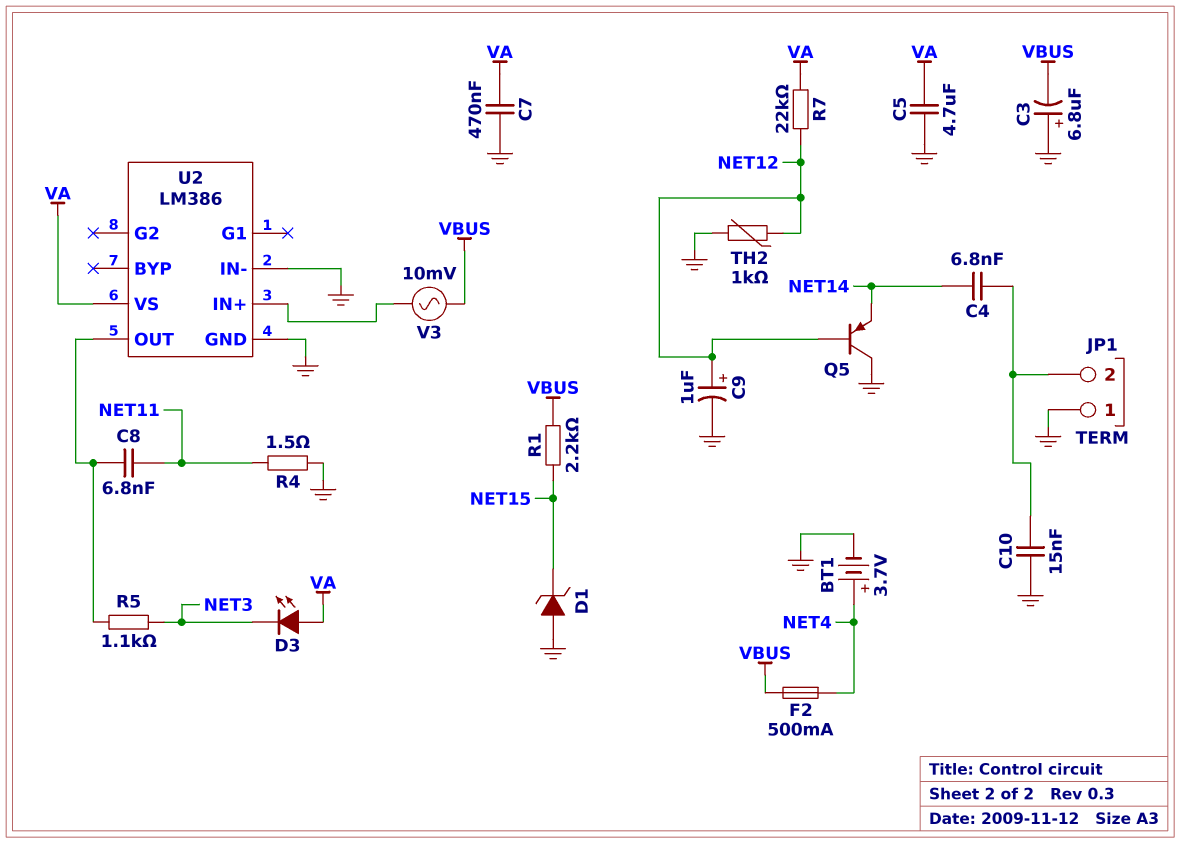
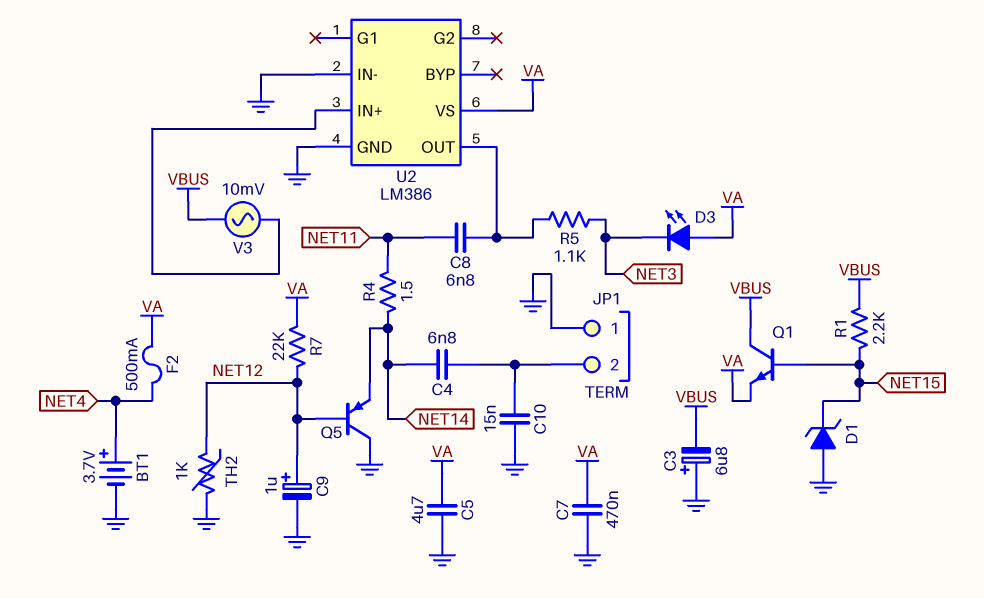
F2: 500mA (NET4, VBUS) -> 500mA (NET4, VA)
Q1: none -> NPN (B NET15, C VBUS, E VA)
R4: 1.5 (GND, NET11) -> 1.5 (NET11, NET14)

